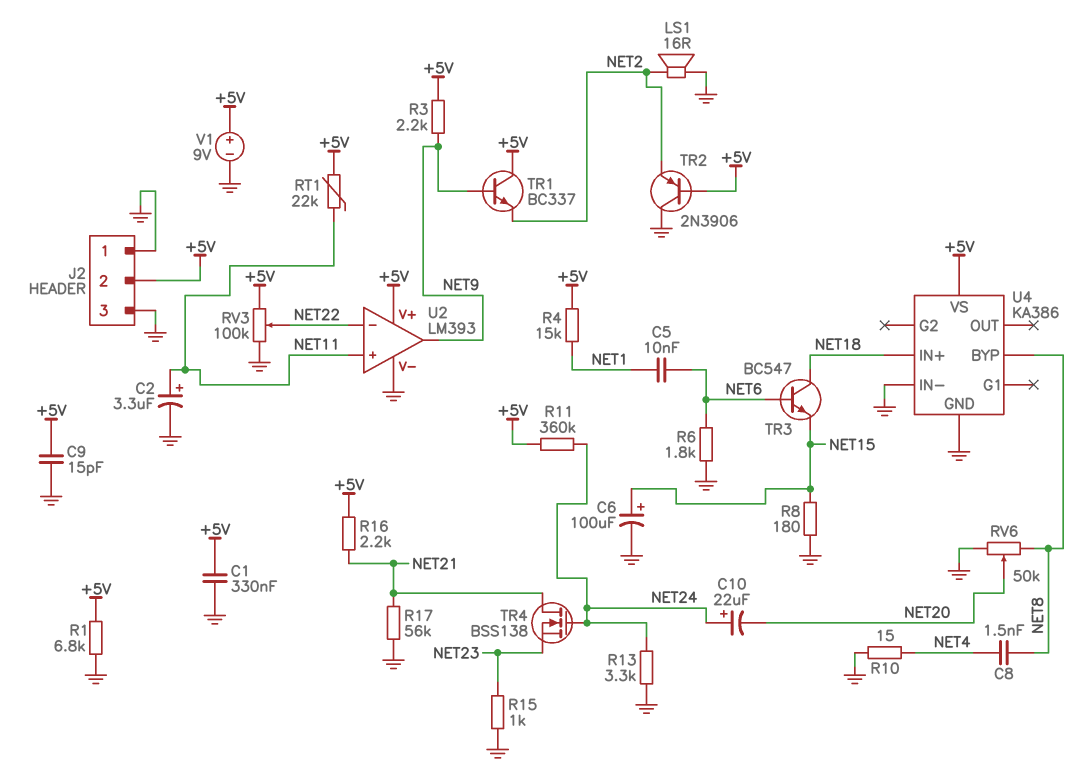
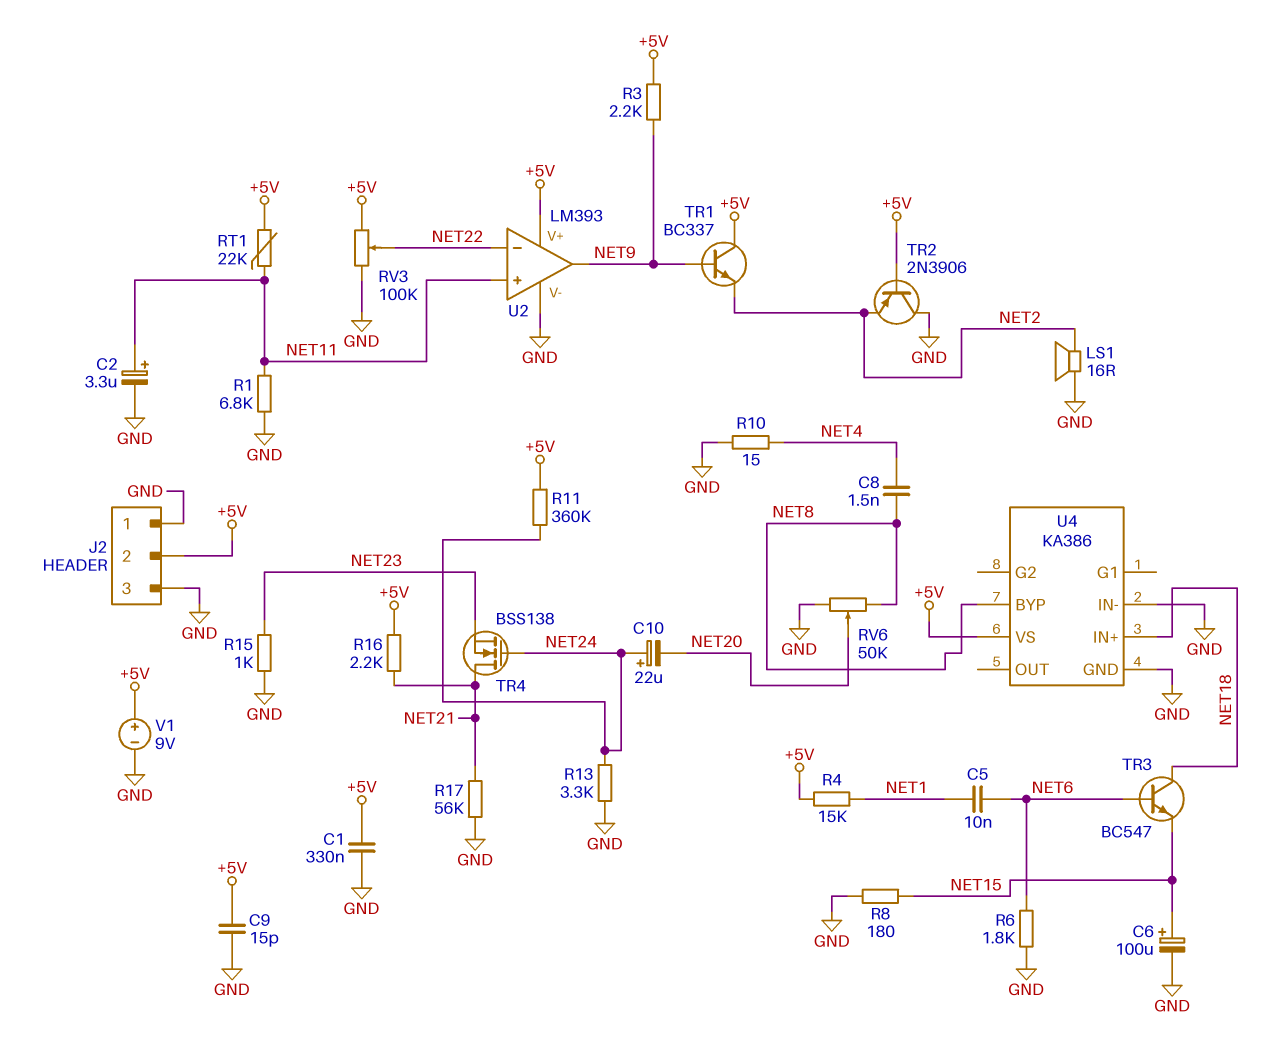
R1: 6.8k (+5V, GND) -> 6.8k (GND, NET11)

